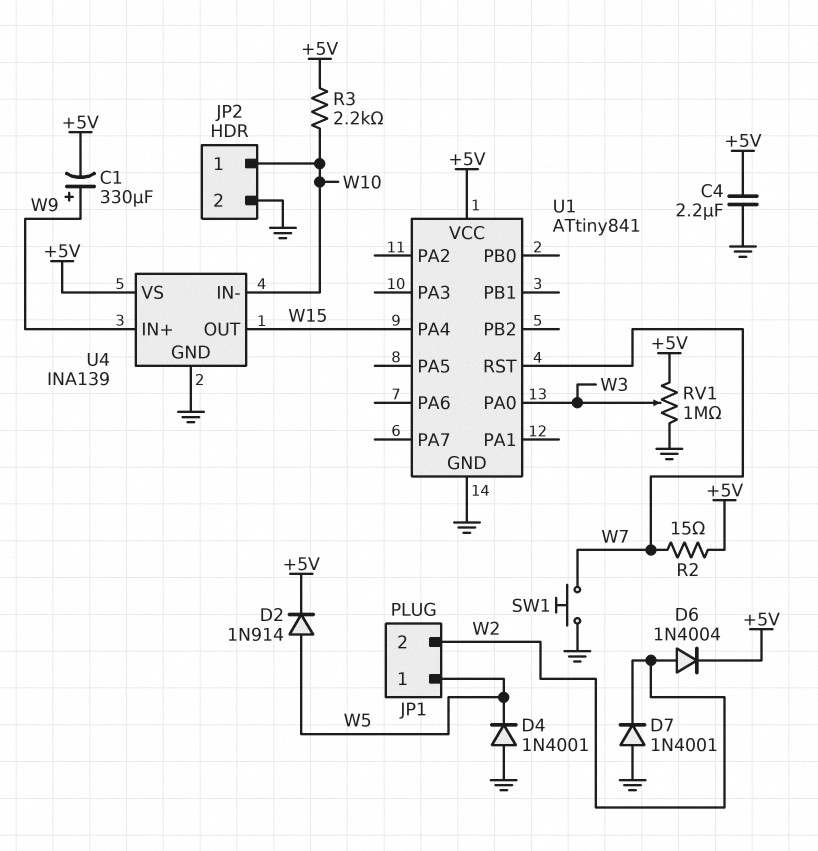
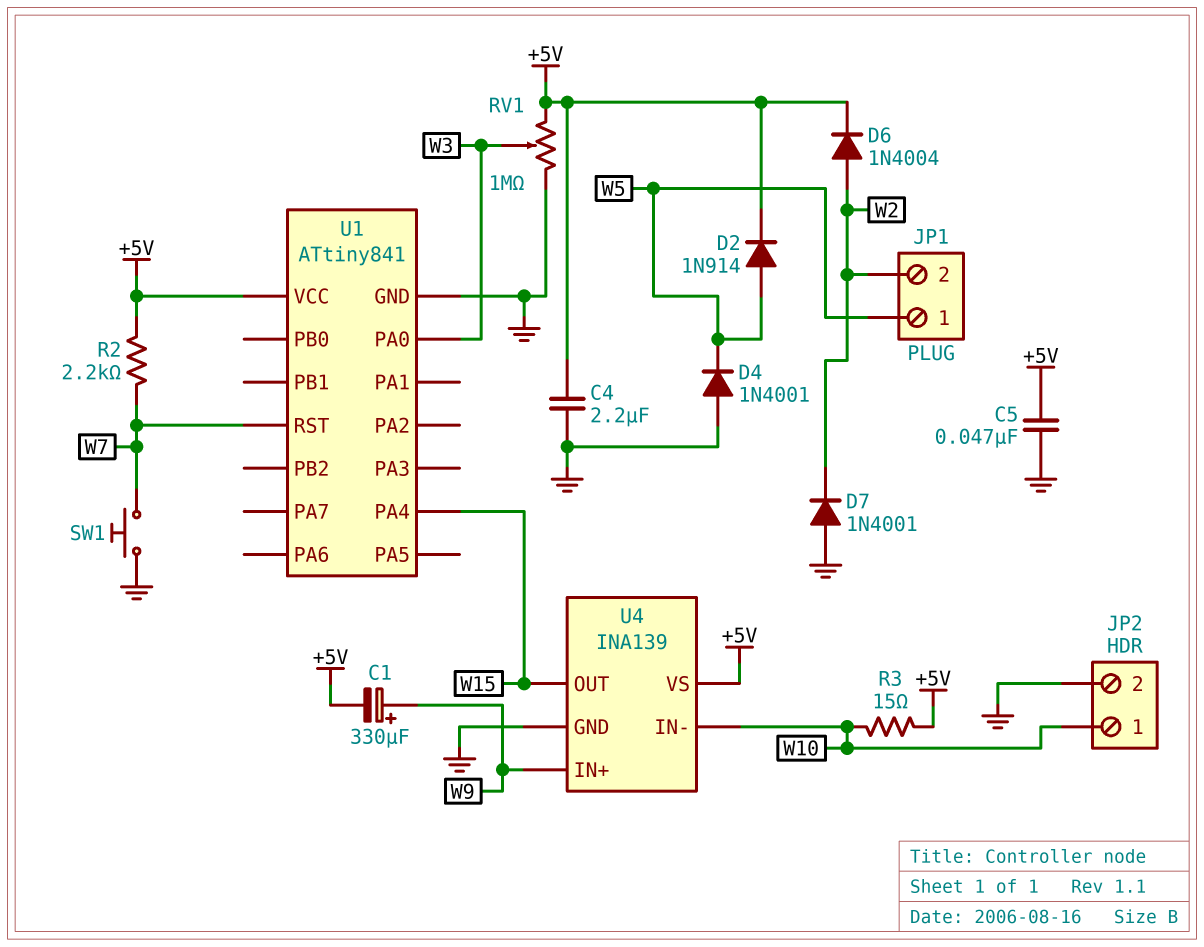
C5: none -> 47nF (+5V, GND)
R2: 15 (+5V, W7) -> 2.2k (+5V, W7)
R3: 2.2k (+5V, W10) -> 15 (+5V, W10)

